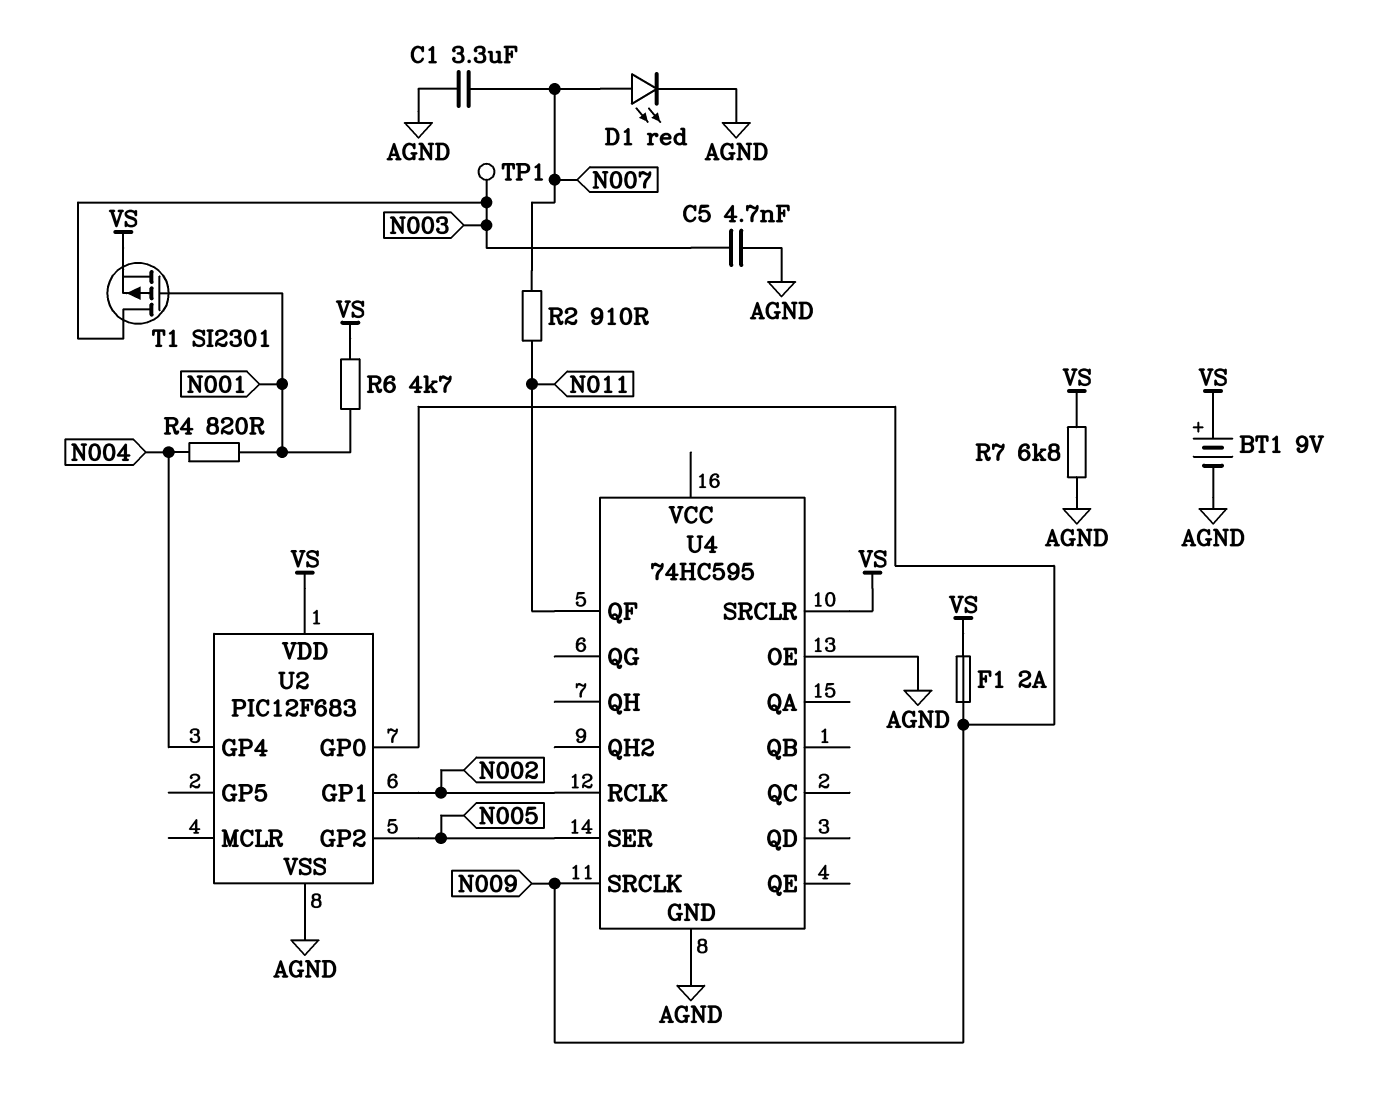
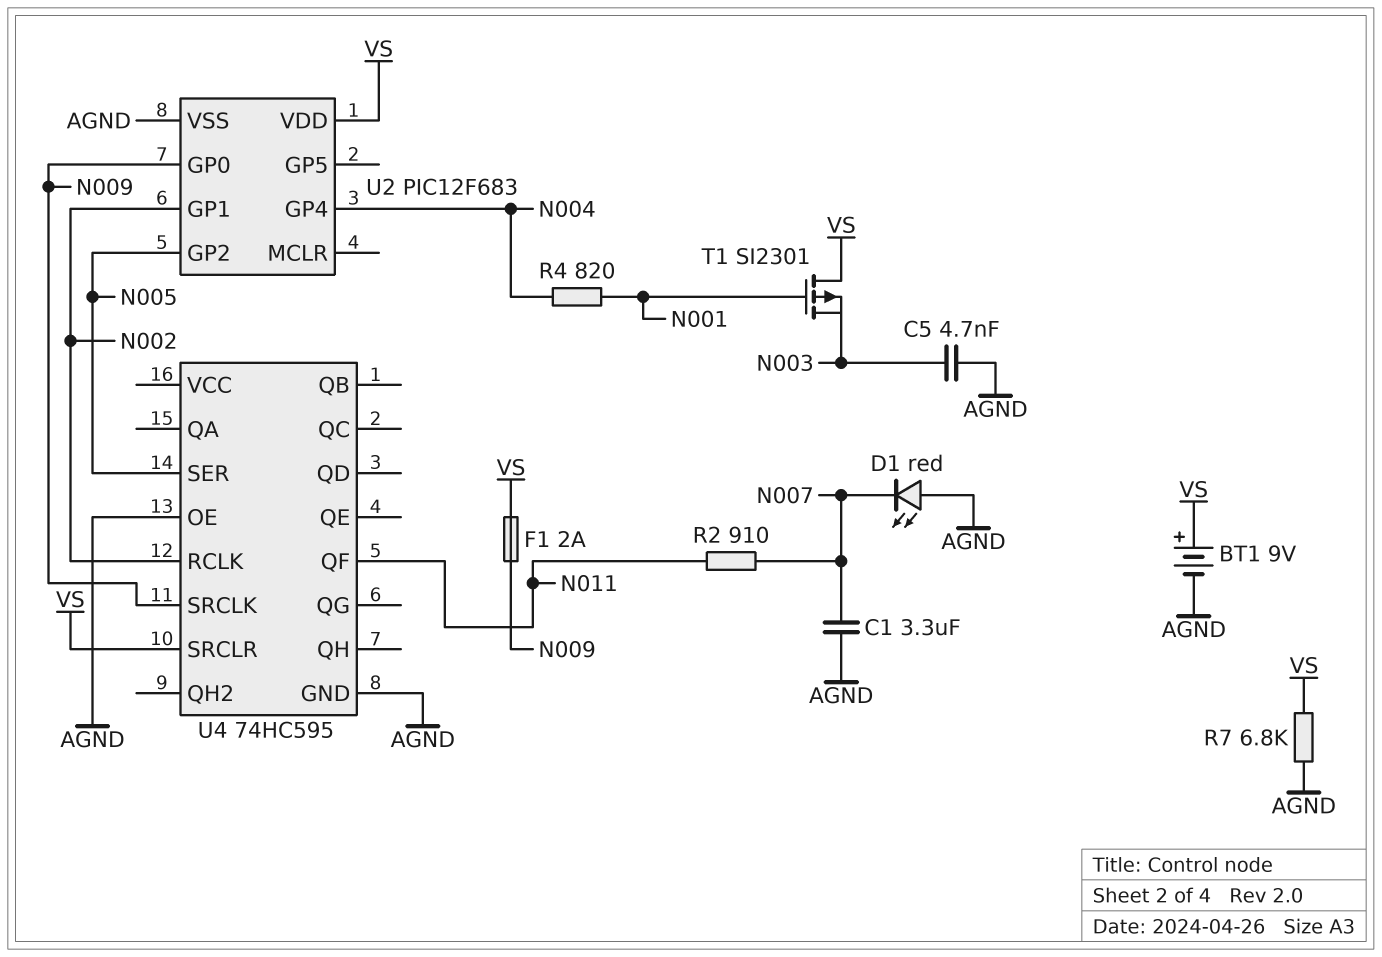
D1: LED red (A N007, K AGND) -> LED red (A AGND, K N007)
R6: 4.7k (N001, VS) -> none
T1: PMOS SI2301 (G N001, D N003, S VS) -> PMOS SI2301 (G N001, D VS, S N003)
TP1: test point (N003) -> none

